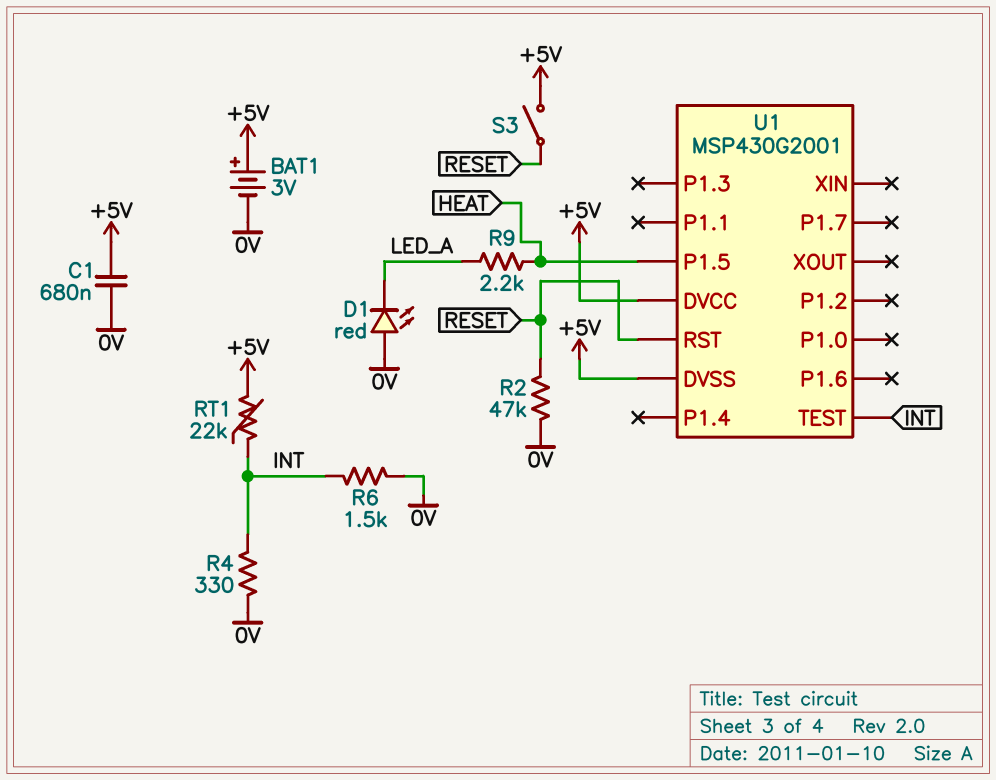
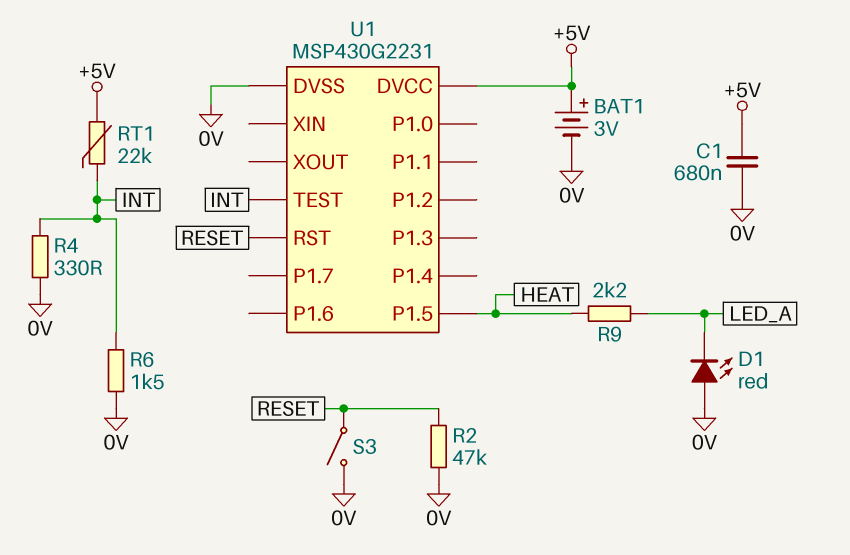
S3: switch (+5V, RESET) -> switch (0V, RESET)
U1: MSP430G2001 -> MSP430G2231
U1 pin DVSS: +5V -> 0V

